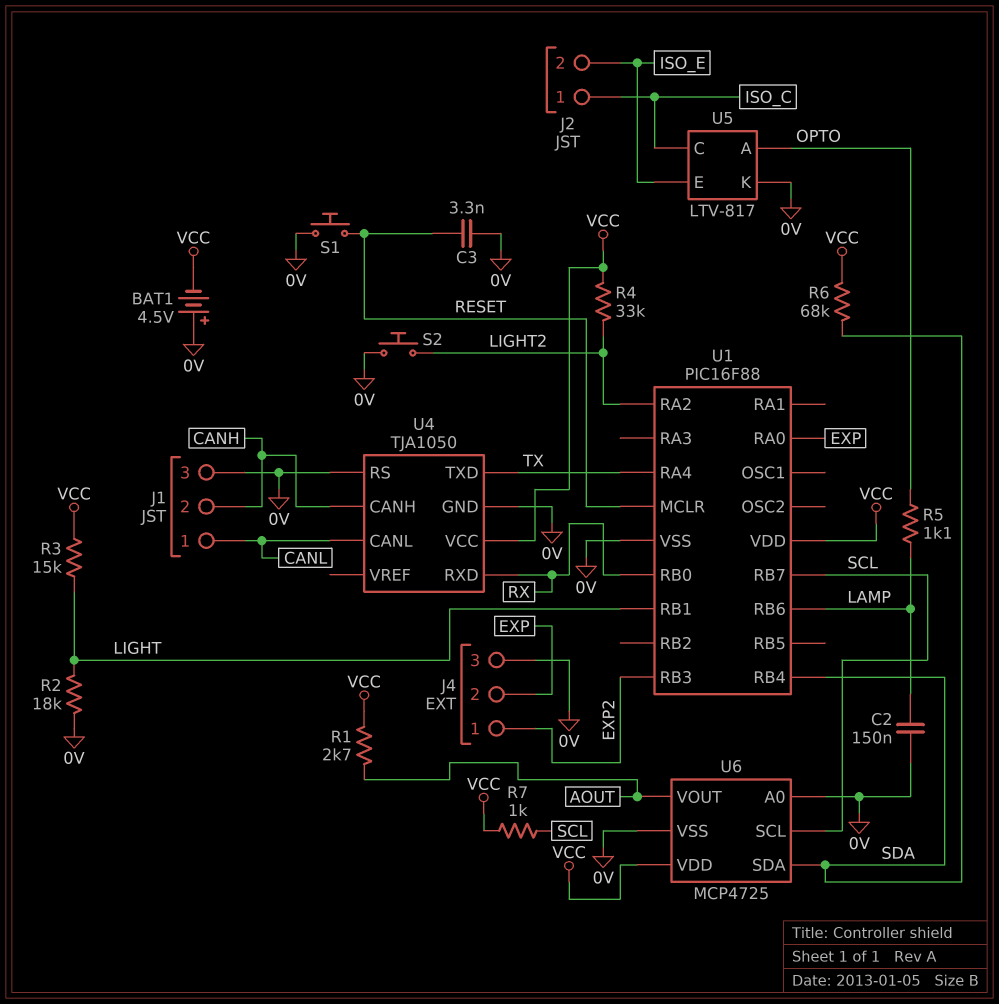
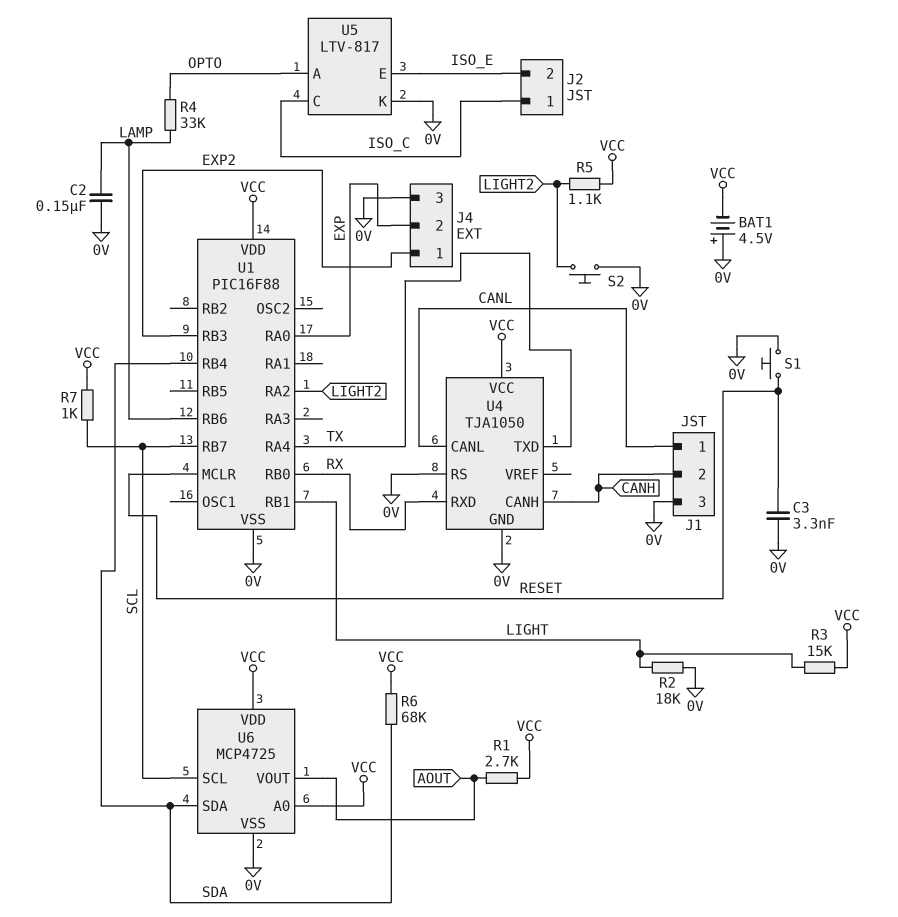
R4: 33k (LIGHT2, VCC) -> 33k (LAMP, OPTO)
R5: 1.1k (LAMP, OPTO) -> 1.1k (LIGHT2, VCC)
U6 pin A0: 0V -> VCC

